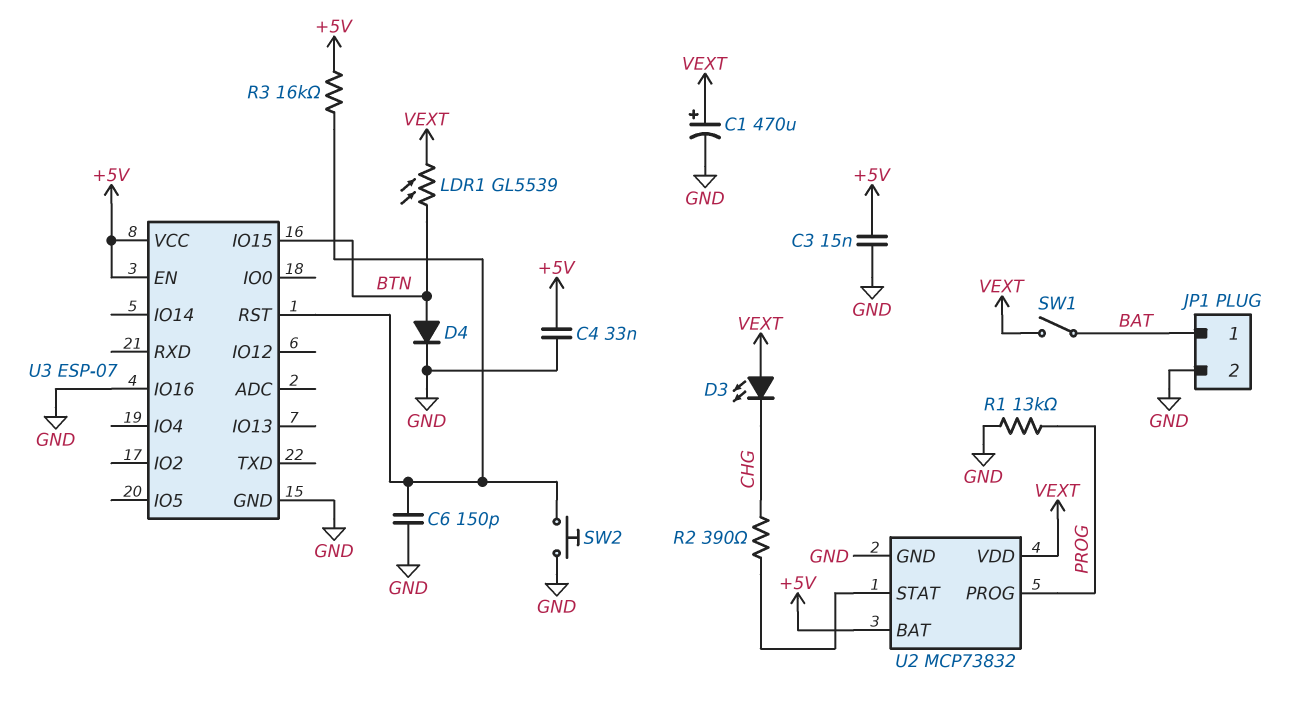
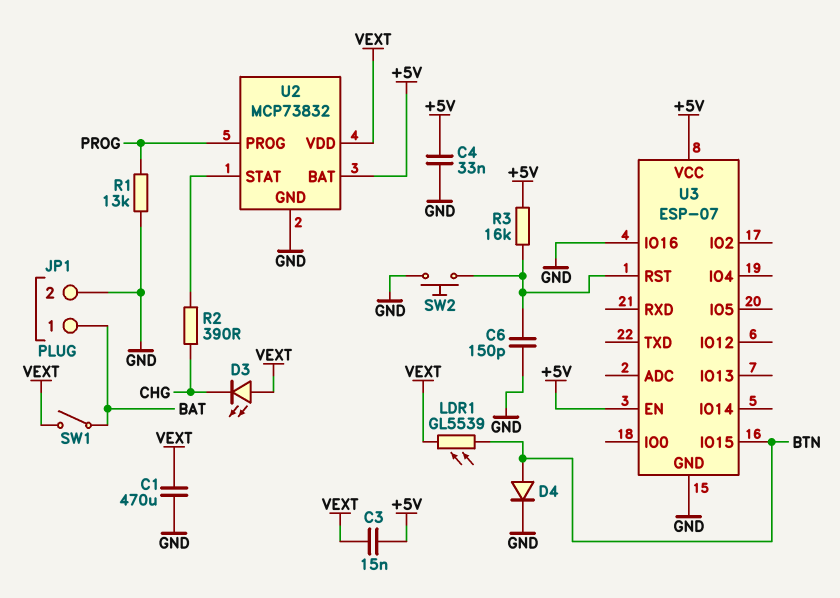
C1: 470uF (plus VEXT, minus GND) -> 470uF (GND, VEXT)
C3: 15nF (+5V, GND) -> 15nF (+5V, VEXT)

